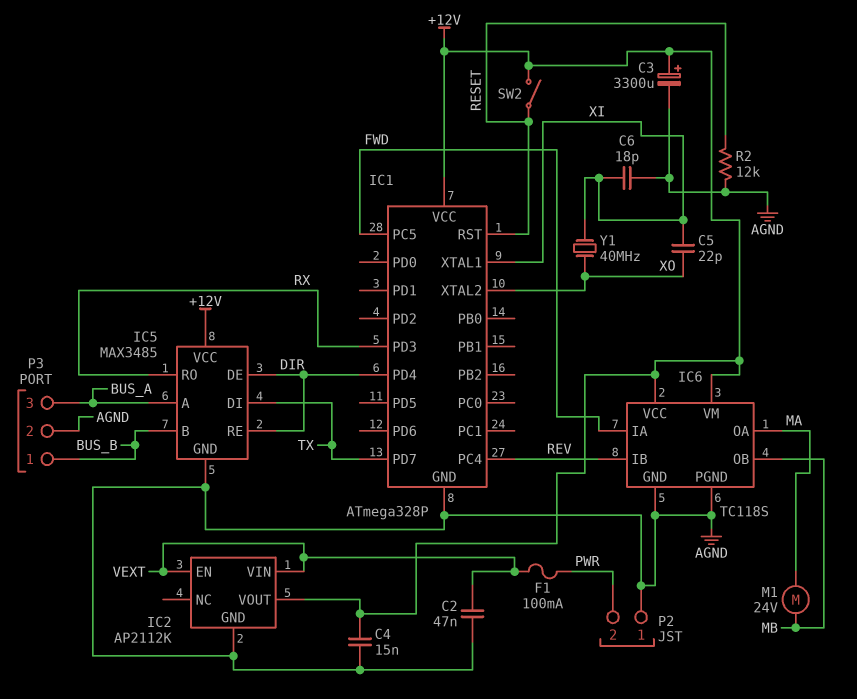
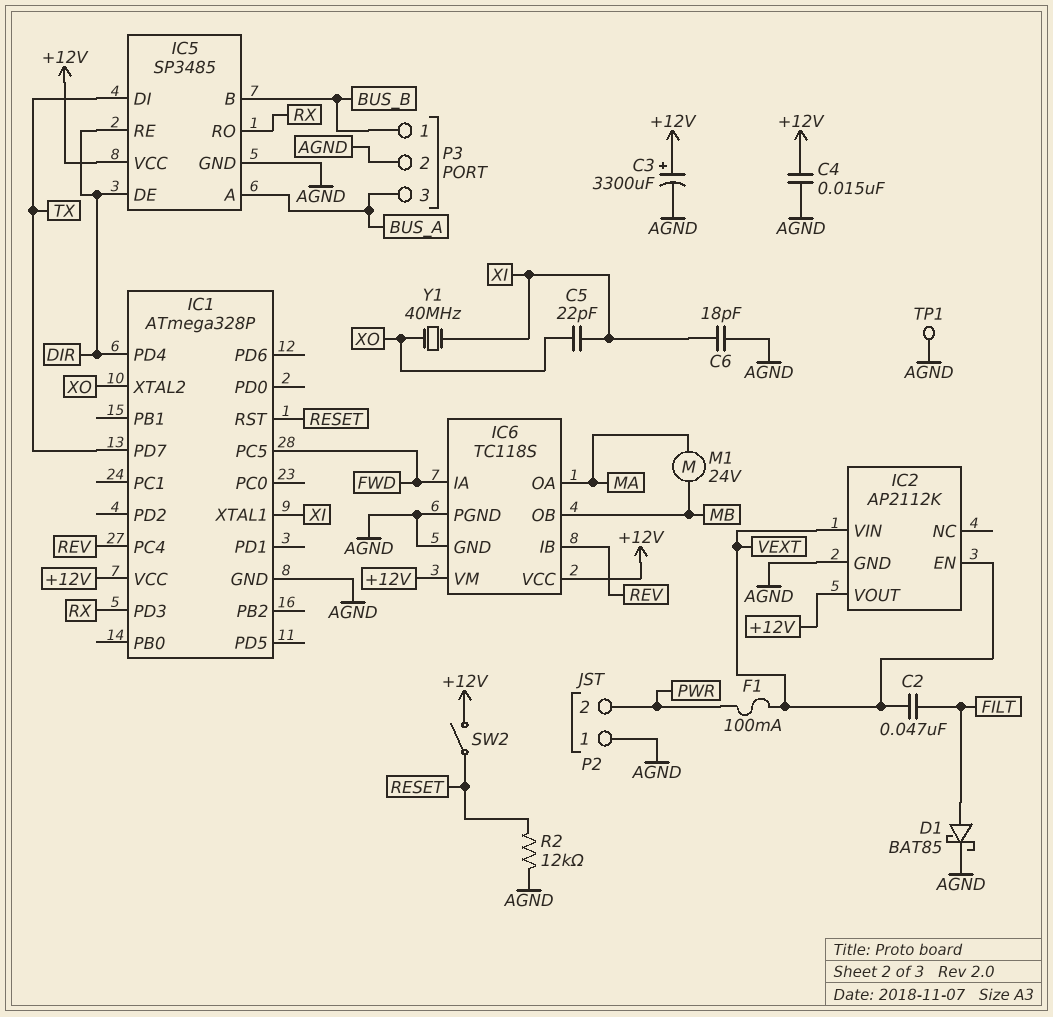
C2: 47nF (AGND, VEXT) -> 47nF (FILT, VEXT)
D1: none -> schottky BAT85 (A FILT, K AGND)
IC5: MAX3485 -> SP3485
TP1: none -> test point (AGND)

